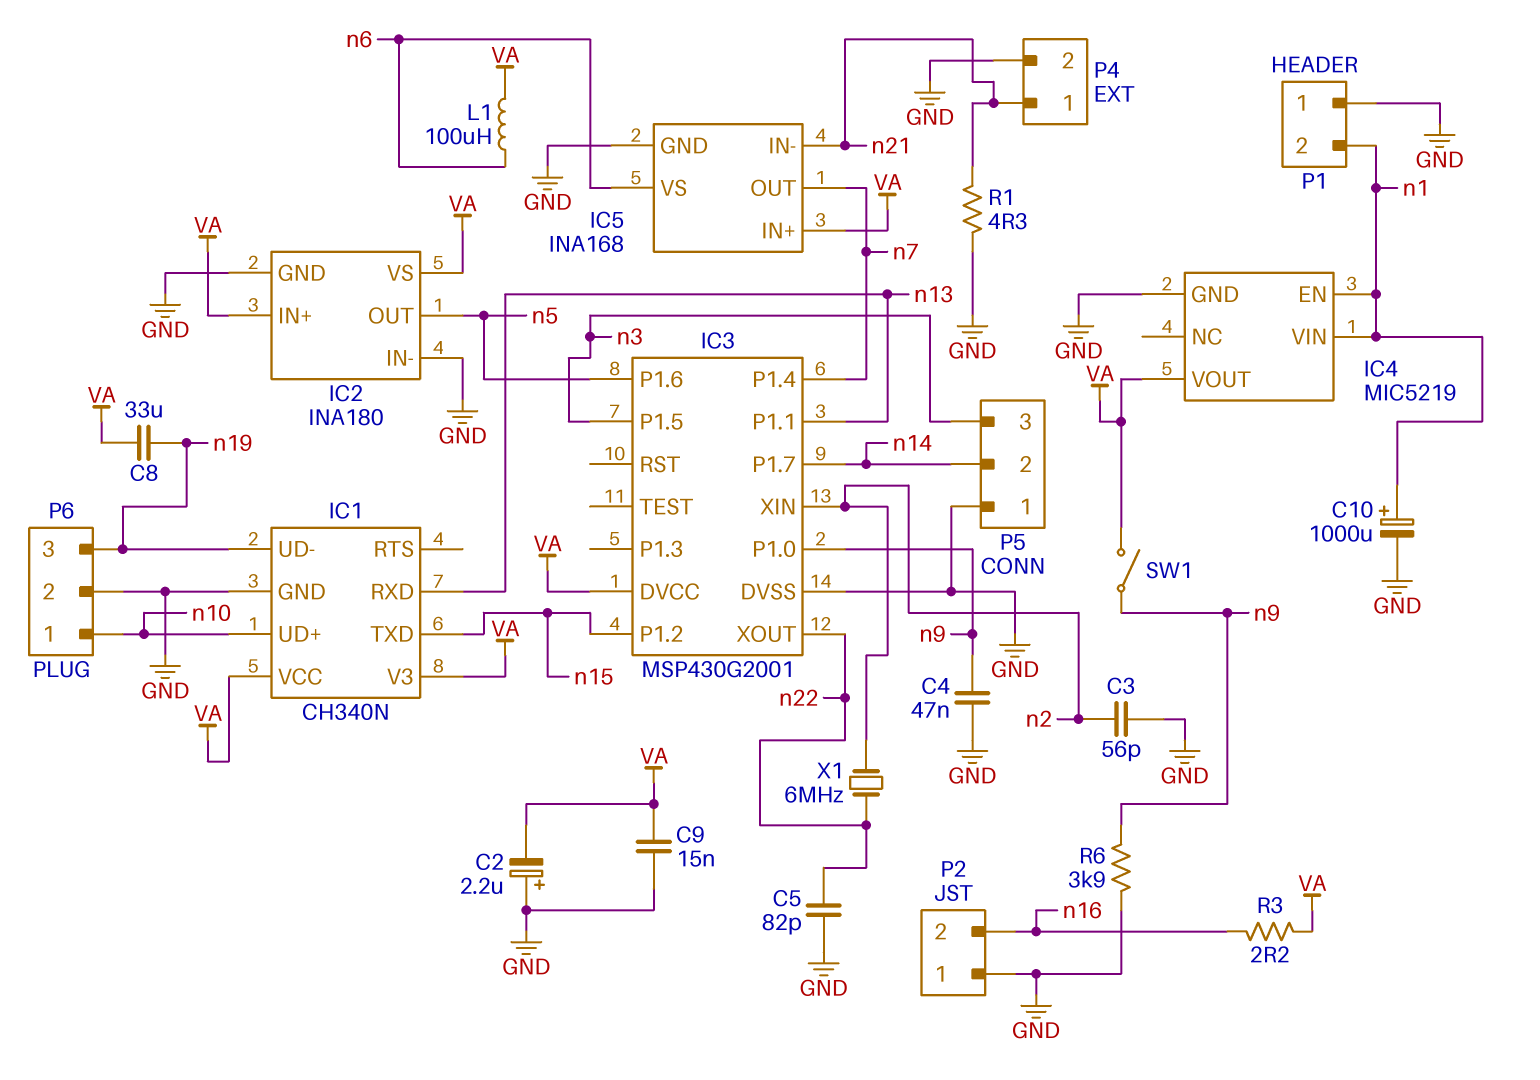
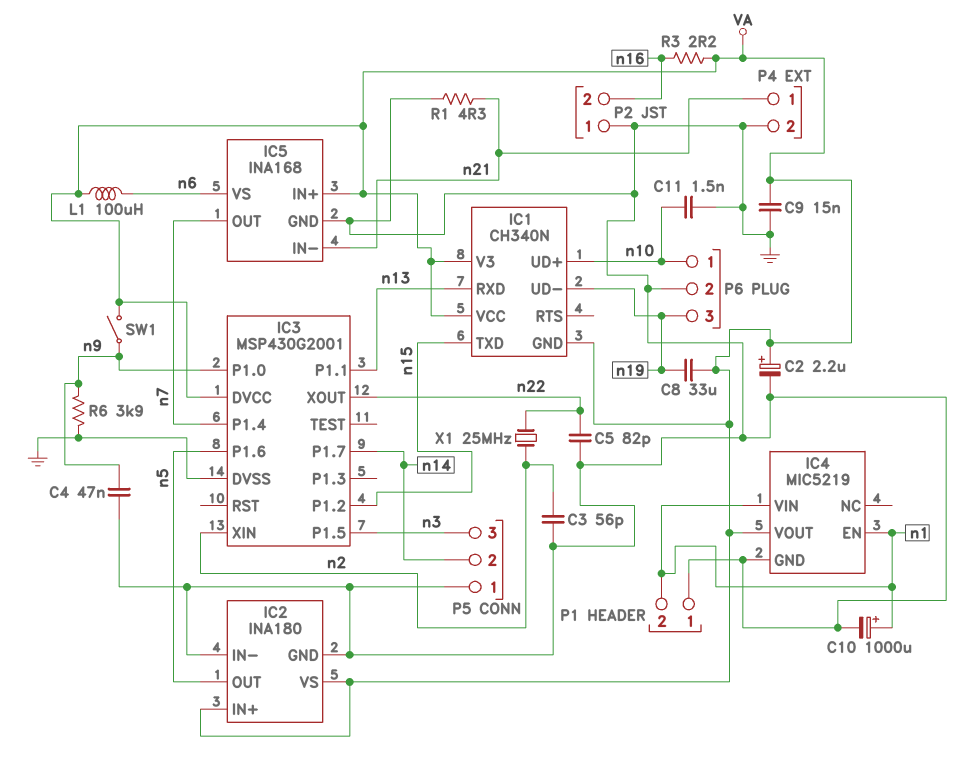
C2: 2.2uF (plus GND, minus VA) -> 2.2uF (plus VA, minus GND)
C11: none -> 1.5nF (GND, n10)
IC1 pin GND: GND -> VA
X1: 6MHz (n2, n22) -> 25MHz (n2, n22)

